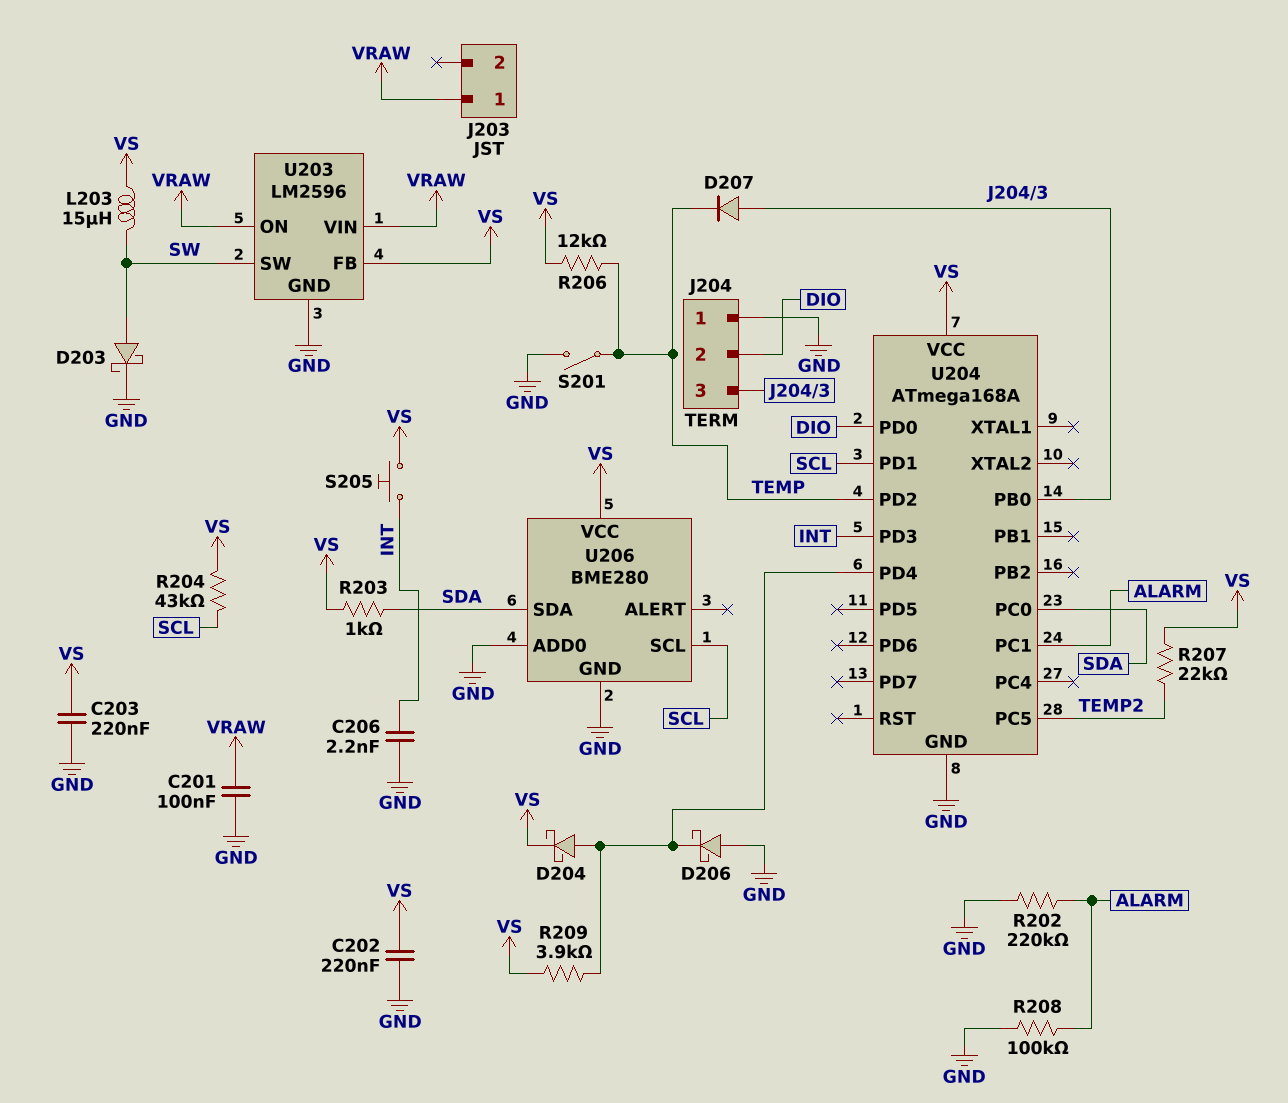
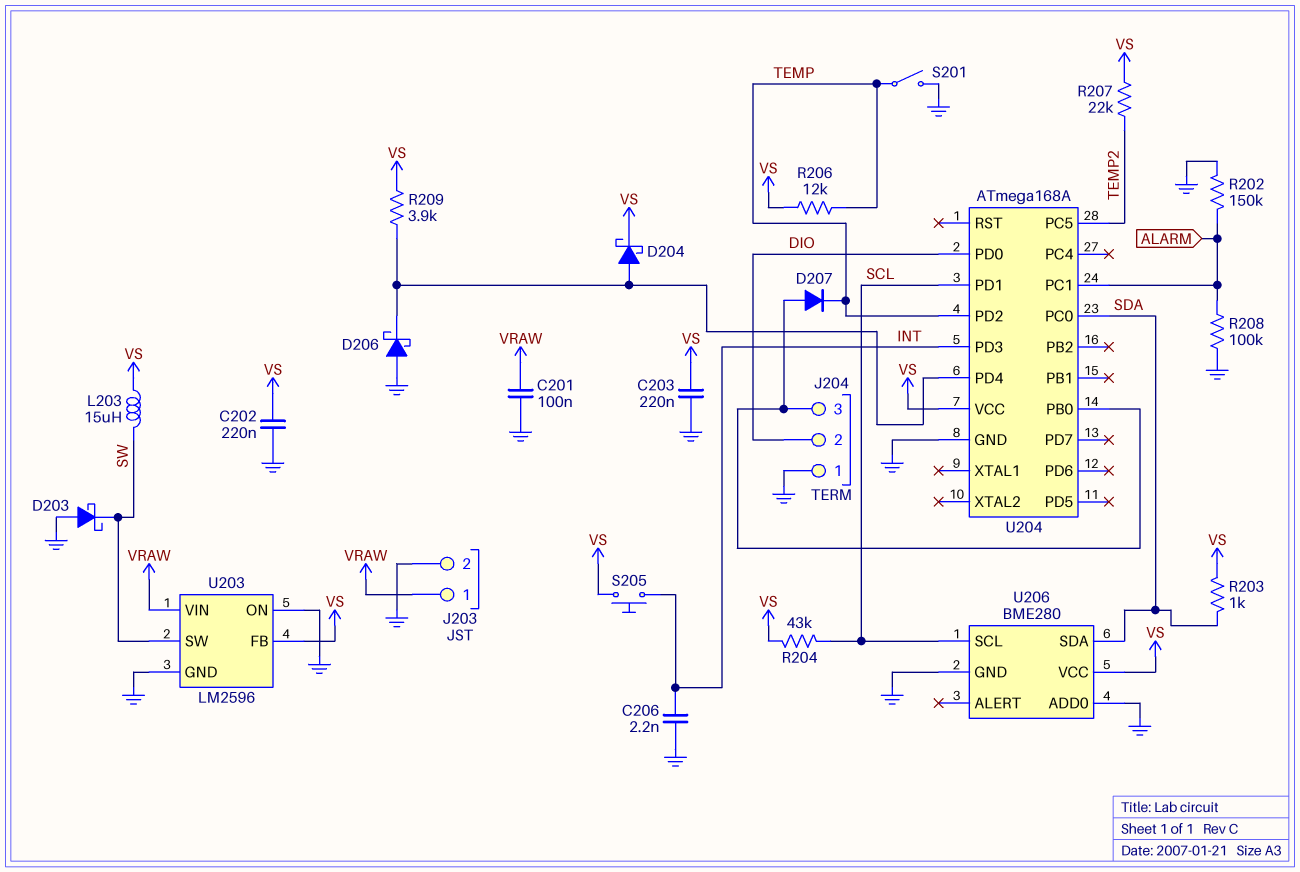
D203: schottky (A SW, K GND) -> schottky (A GND, K SW)
J203 pin 2: none -> GND
R202: 220k (ALARM, GND) -> 150k (ALARM, GND)
U203 pin ON: VRAW -> GND

